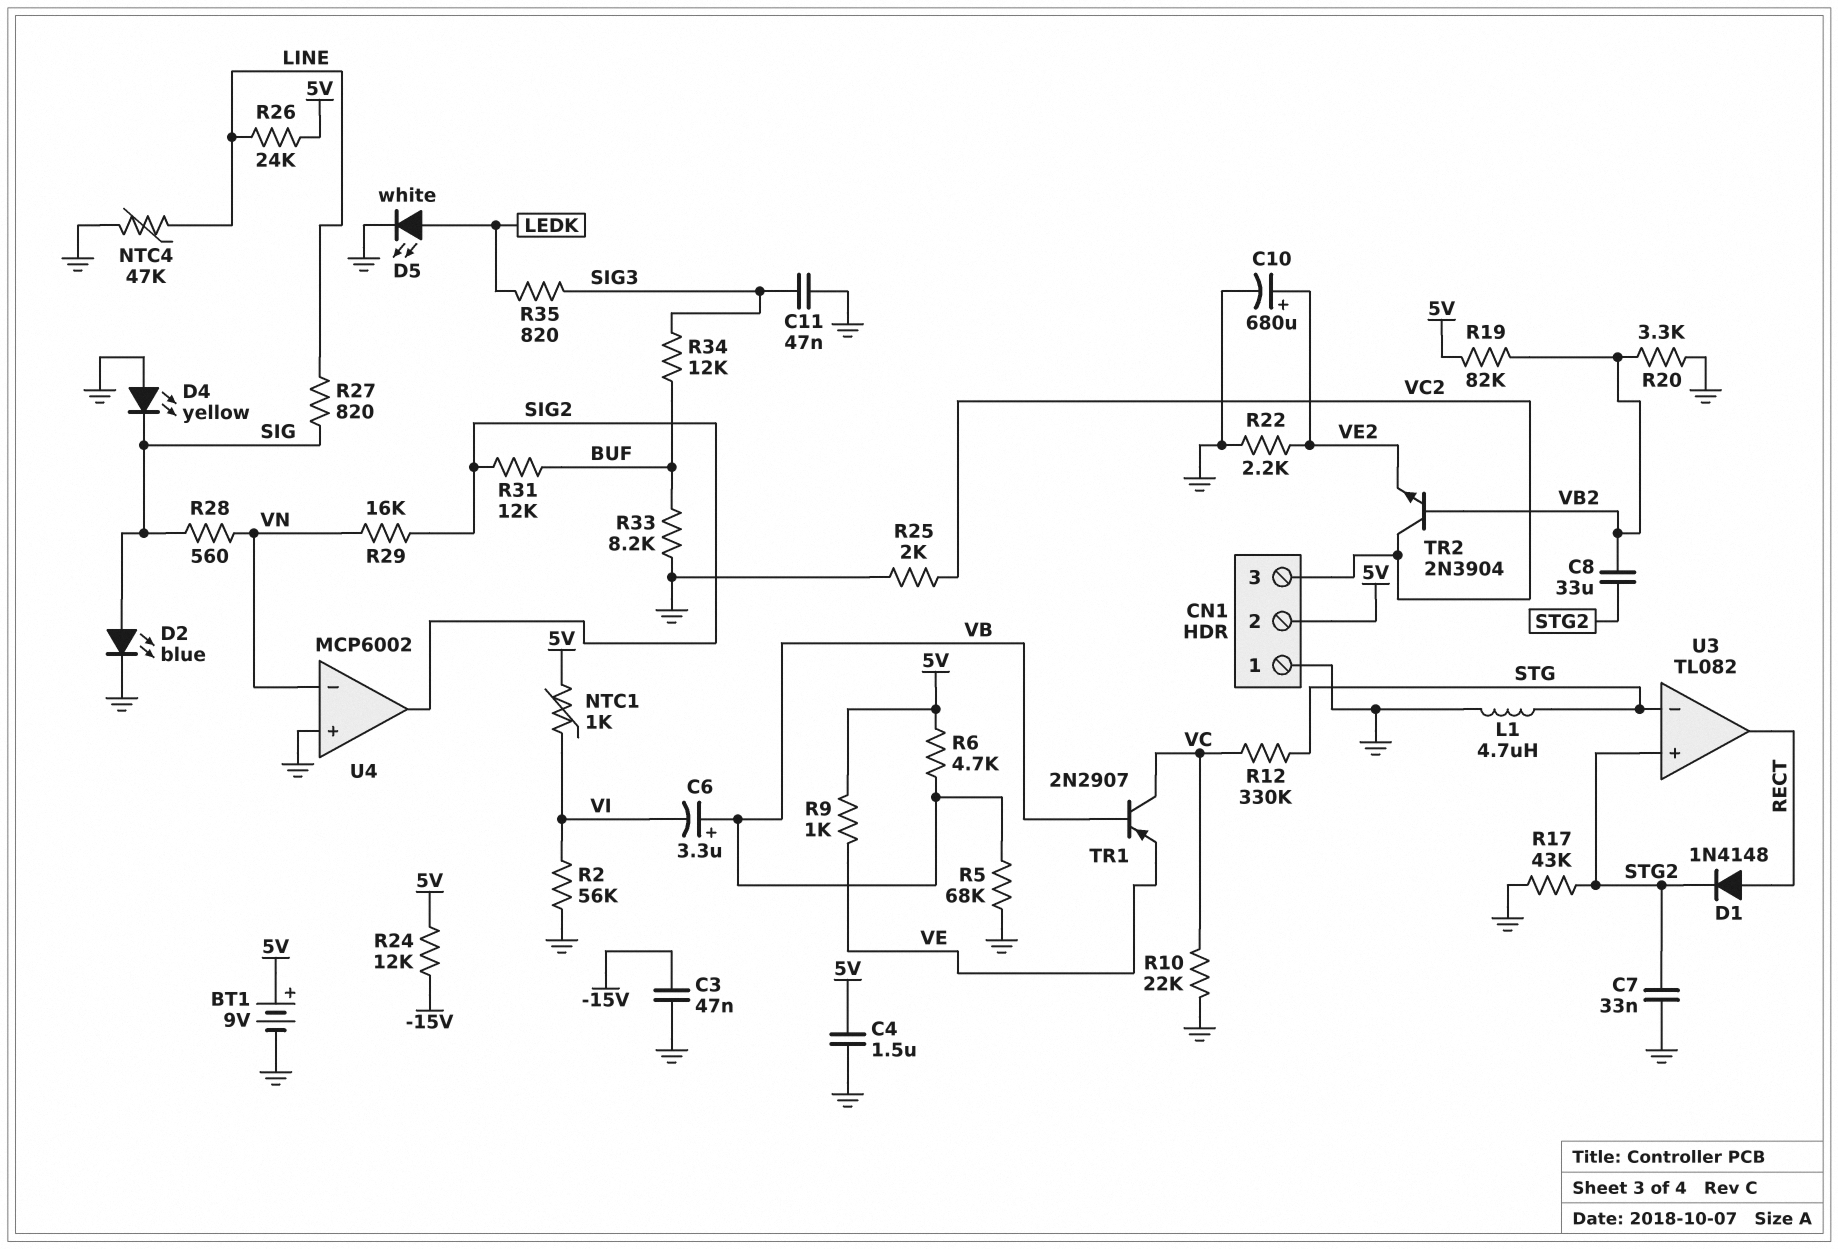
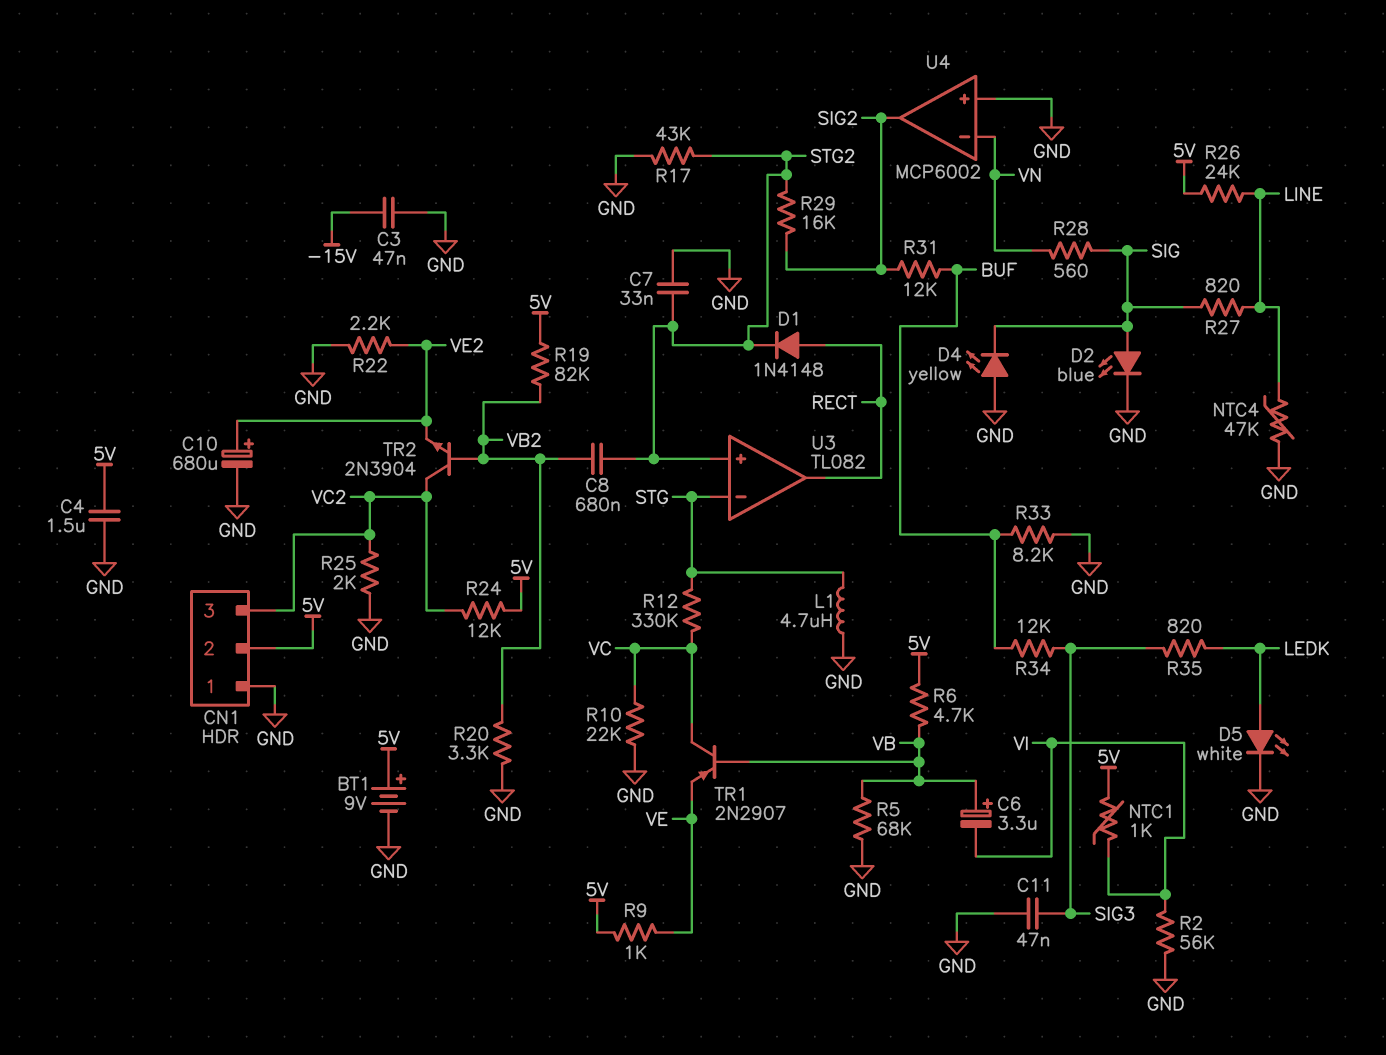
C8: 33uF (STG2, VB2) -> 680nF (STG2, VB2)
R24: 12k (-15V, 5V) -> 12k (5V, VC2)
R29: 16k (SIG2, VN) -> 16k (SIG2, STG2)

